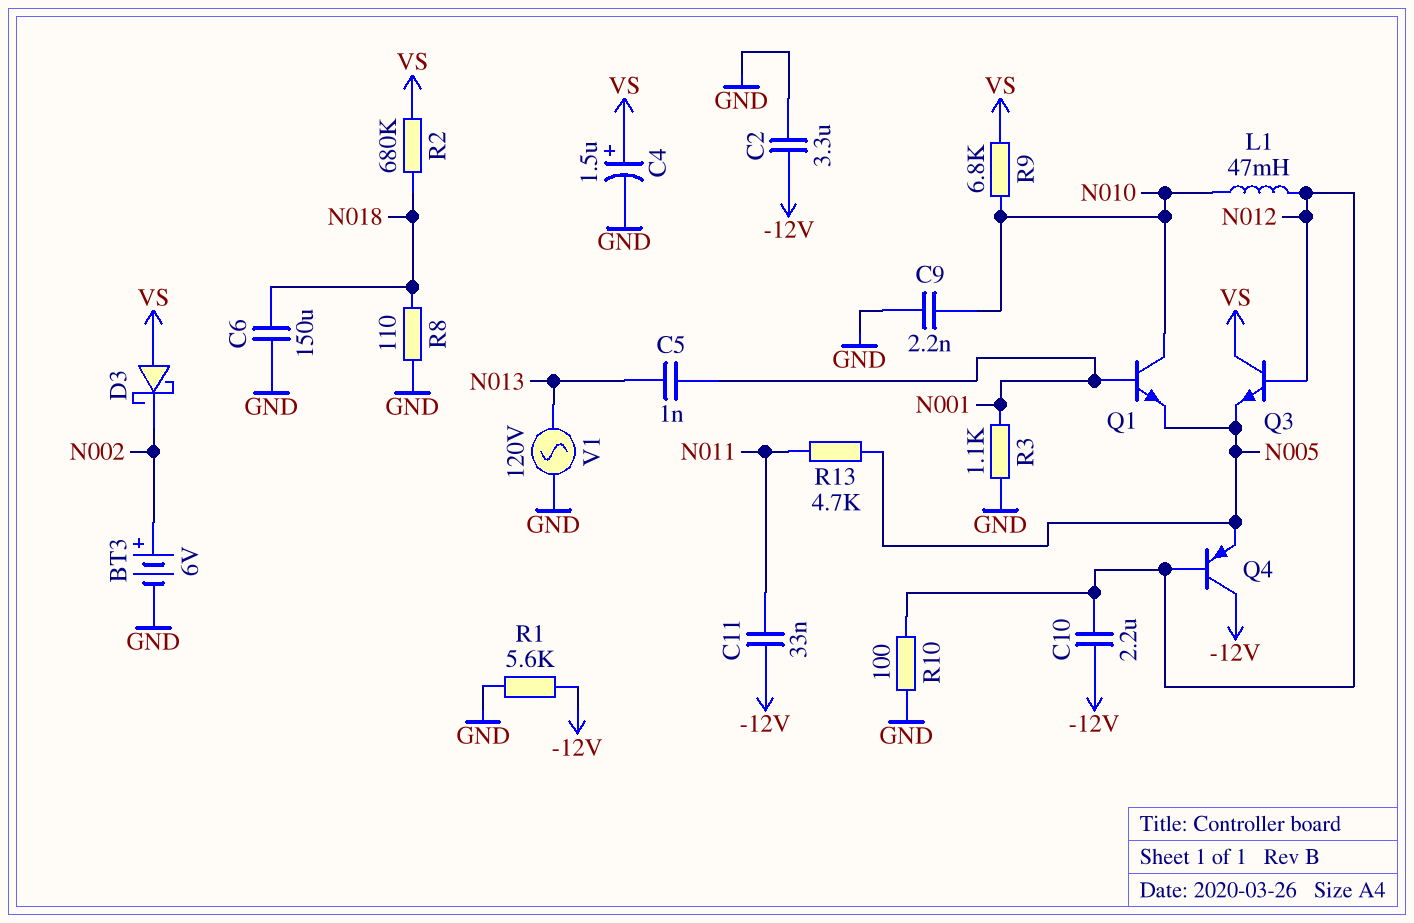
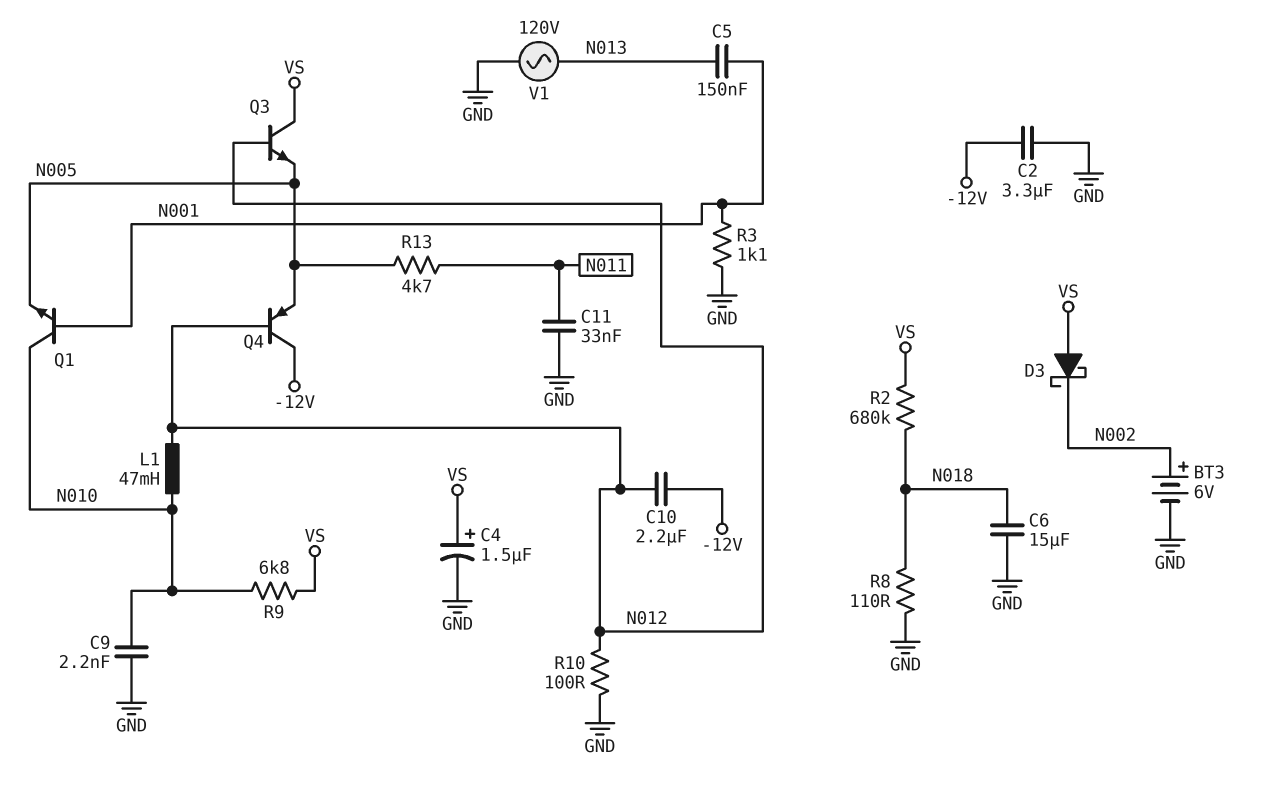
C5: 1nF (N001, N013) -> 150nF (N001, N013)
C6: 150uF (GND, N018) -> 15uF (GND, N018)
C11: 33nF (-12V, N011) -> 33nF (GND, N011)
R1: 5.6k (-12V, GND) -> none

